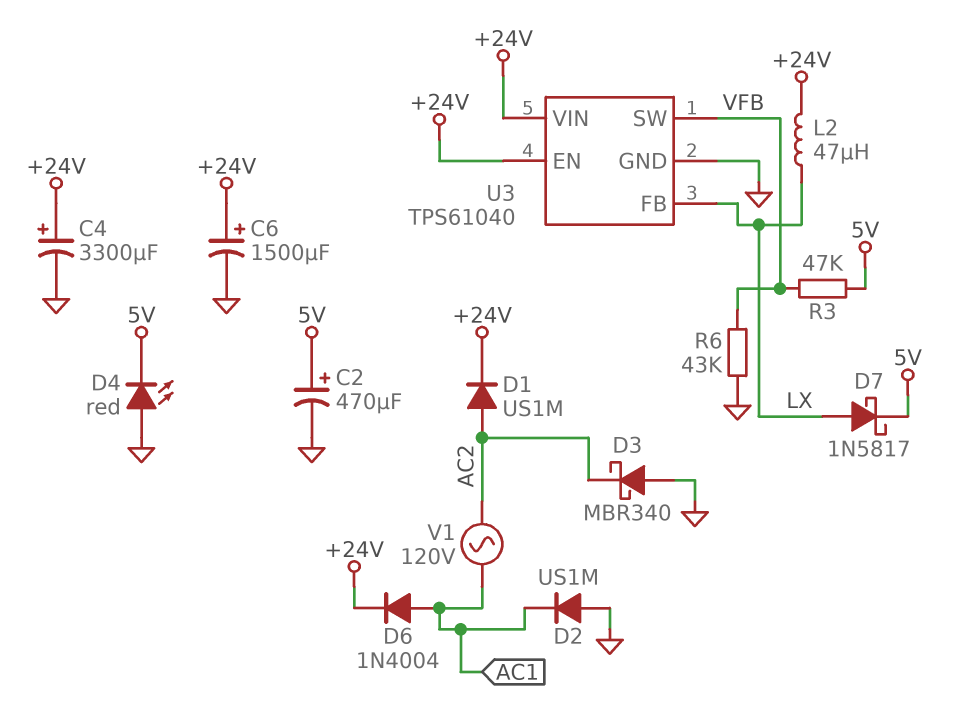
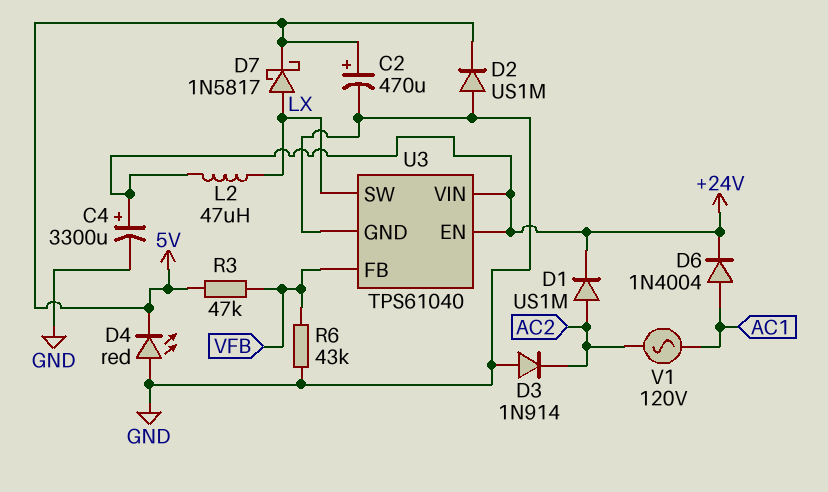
C6: 1500uF (plus +24V, minus GND) -> none
D2: diode US1M (A GND, K AC1) -> diode US1M (A GND, K 5V)
D3: schottky MBR340 (A GND, K AC2) -> diode 1N914 (A GND, K AC2)
U3 pin FB: LX -> VFB
U3 pin SW: VFB -> LX

